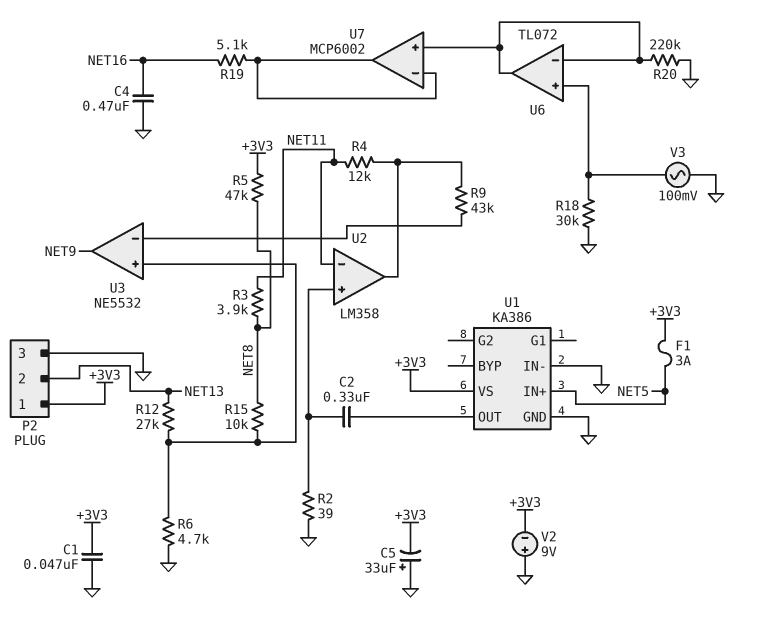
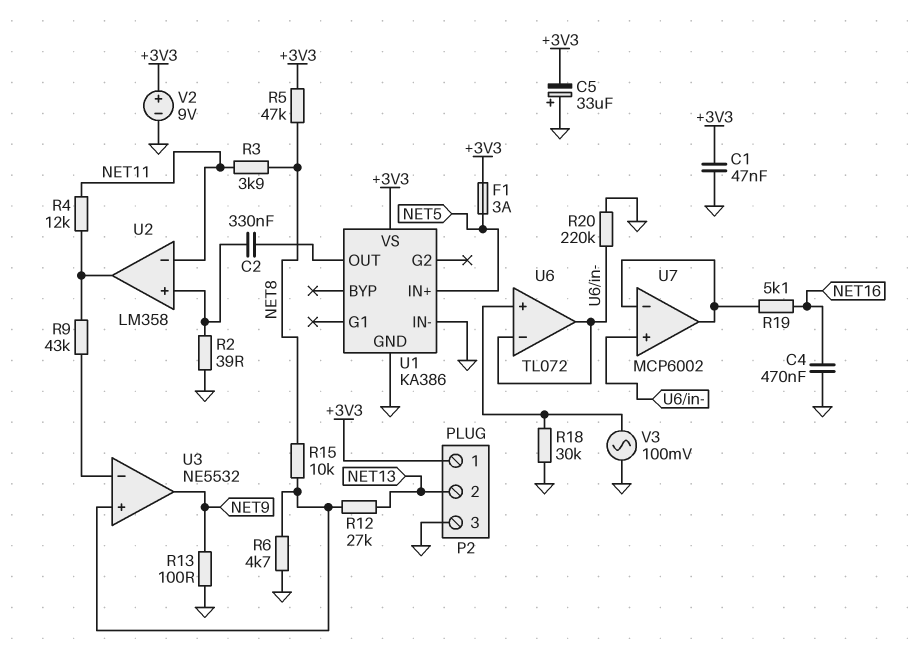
R13: none -> 100 (GND, NET9)
V2: 9V (plus GND, minus +3V3) -> 9V (plus +3V3, minus GND)

